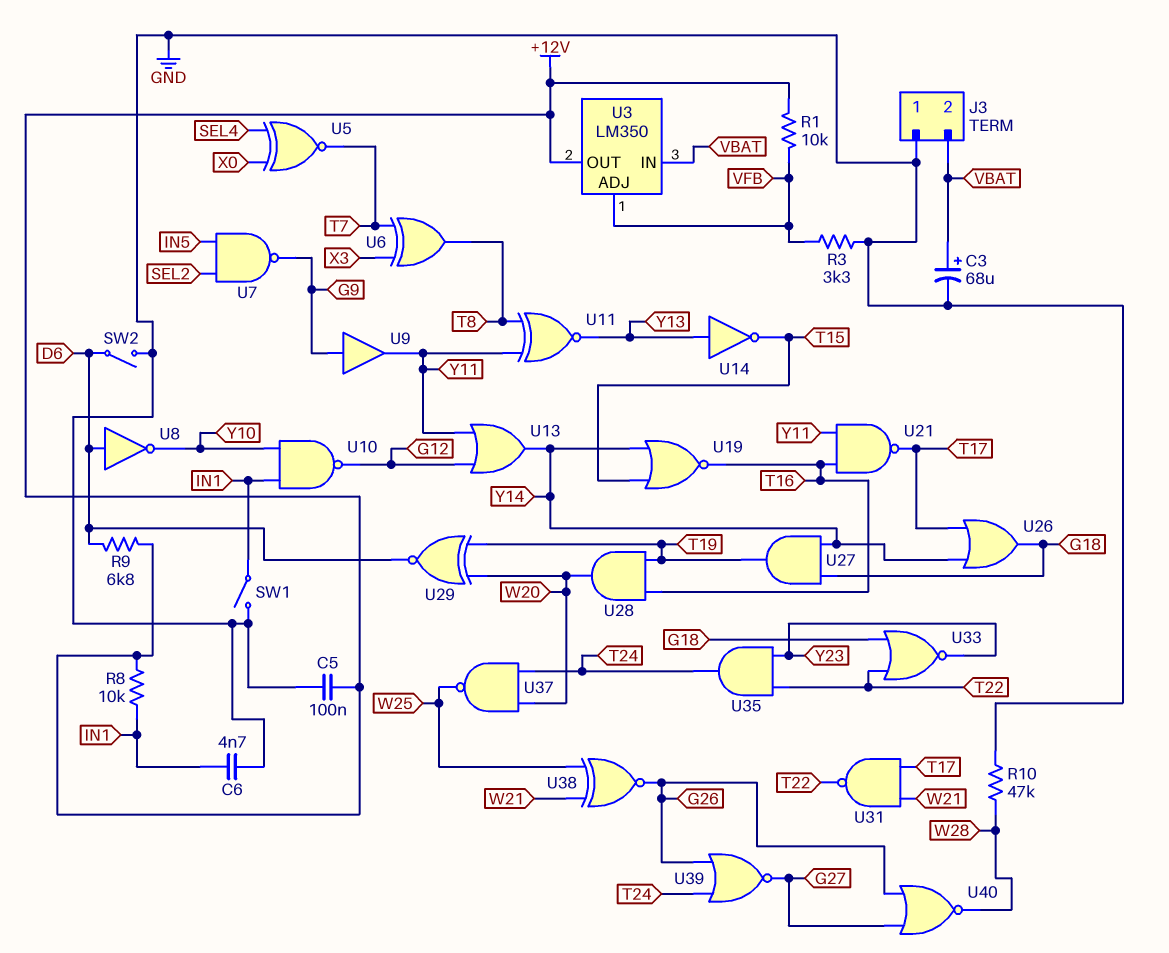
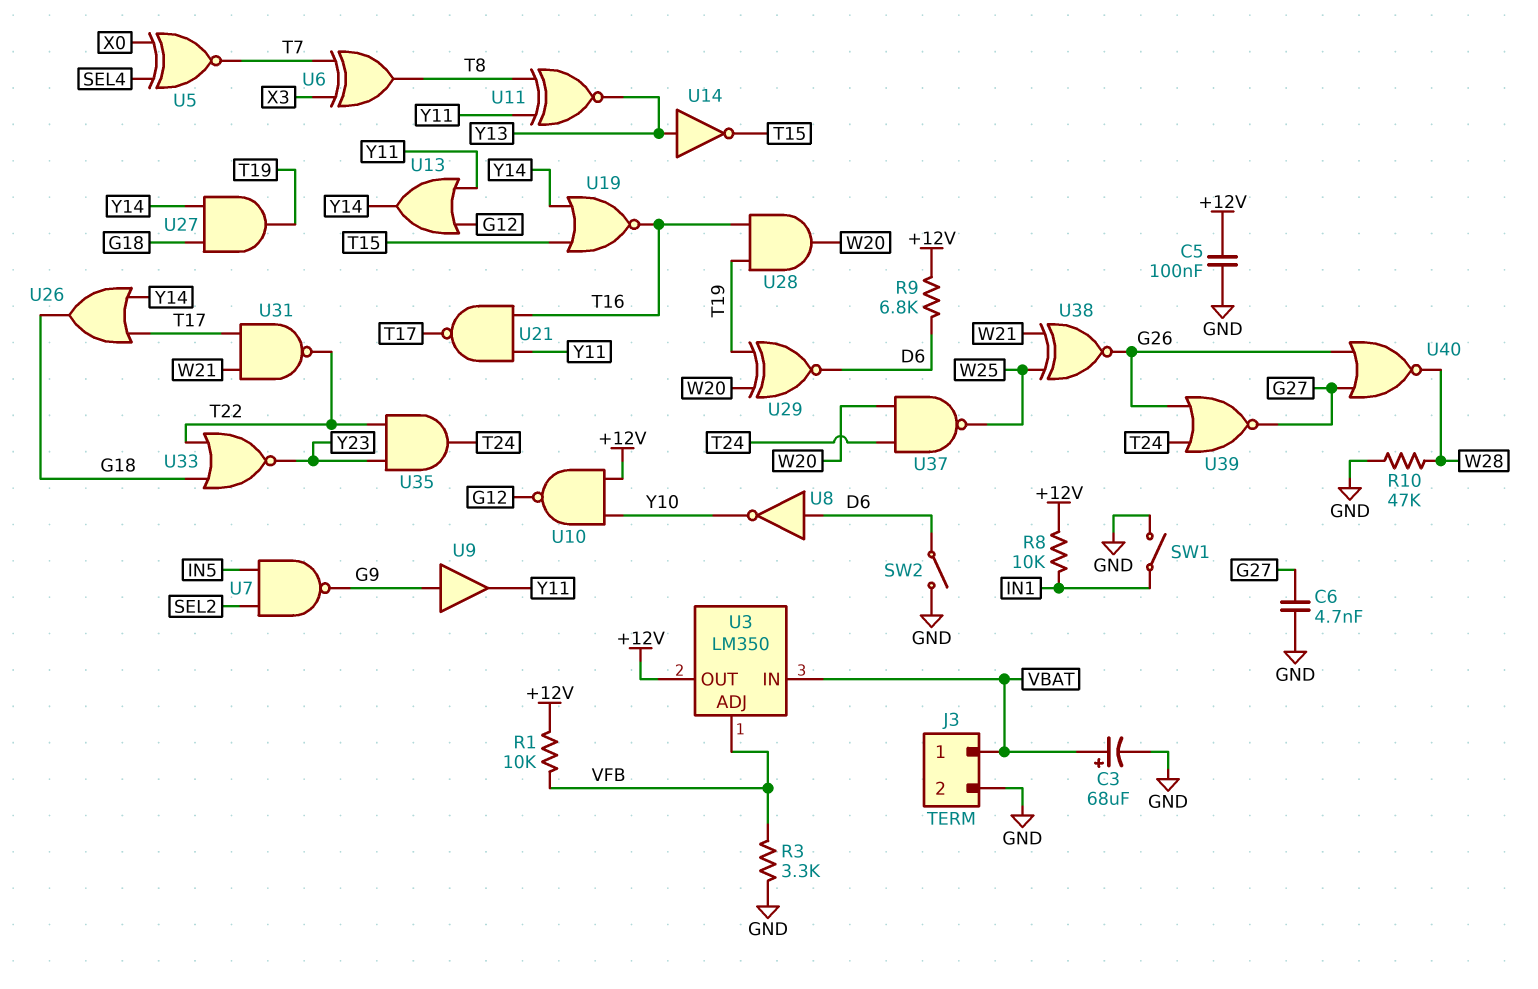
C6: 4.7nF (GND, IN1) -> 4.7nF (G27, GND)
J3 pin 1: GND -> VBAT
J3 pin 2: VBAT -> GND
U10: NAND (in IN1, in Y10, out G12) -> NAND (in +12V, in Y10, out G12)

